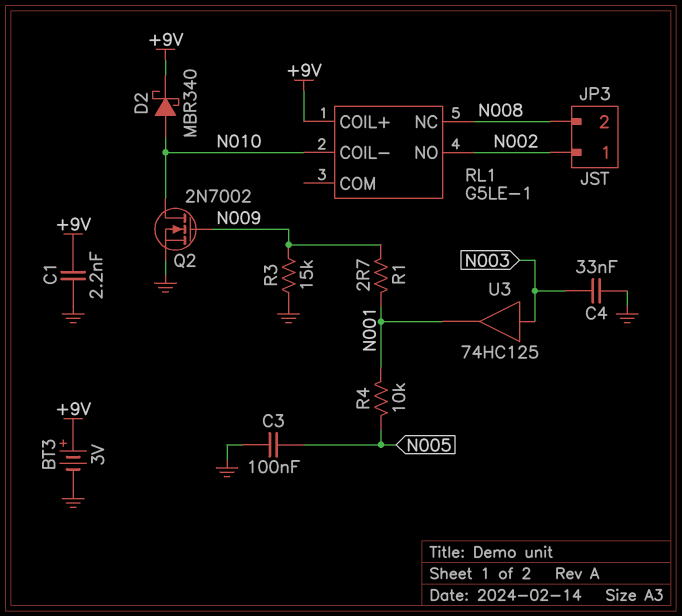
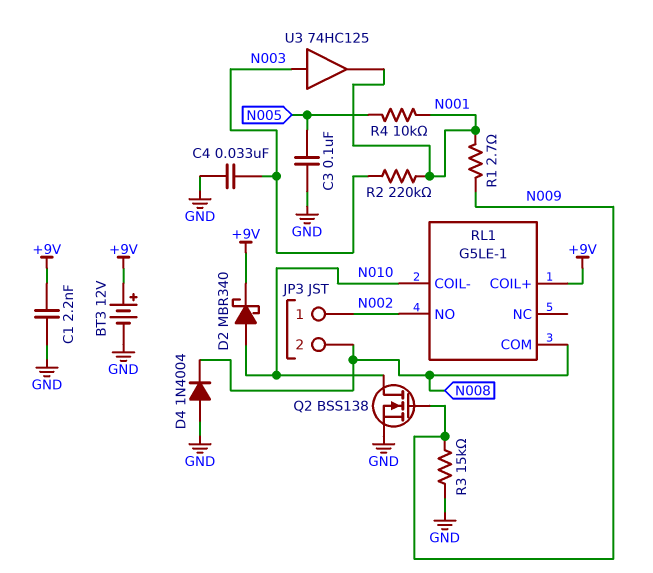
BT3: 3V (plus +9V, minus GND) -> 12V (plus +9V, minus GND)
D4: none -> diode 1N4004 (A GND, K N008)
Q2: NMOS 2N7002 (G N009, D N010, S GND) -> NMOS BSS138 (G N009, D N010, S GND)
R2: none -> 220k (N001, N003)
RL1 pin COM: none -> N008
RL1 pin NC: N008 -> none

